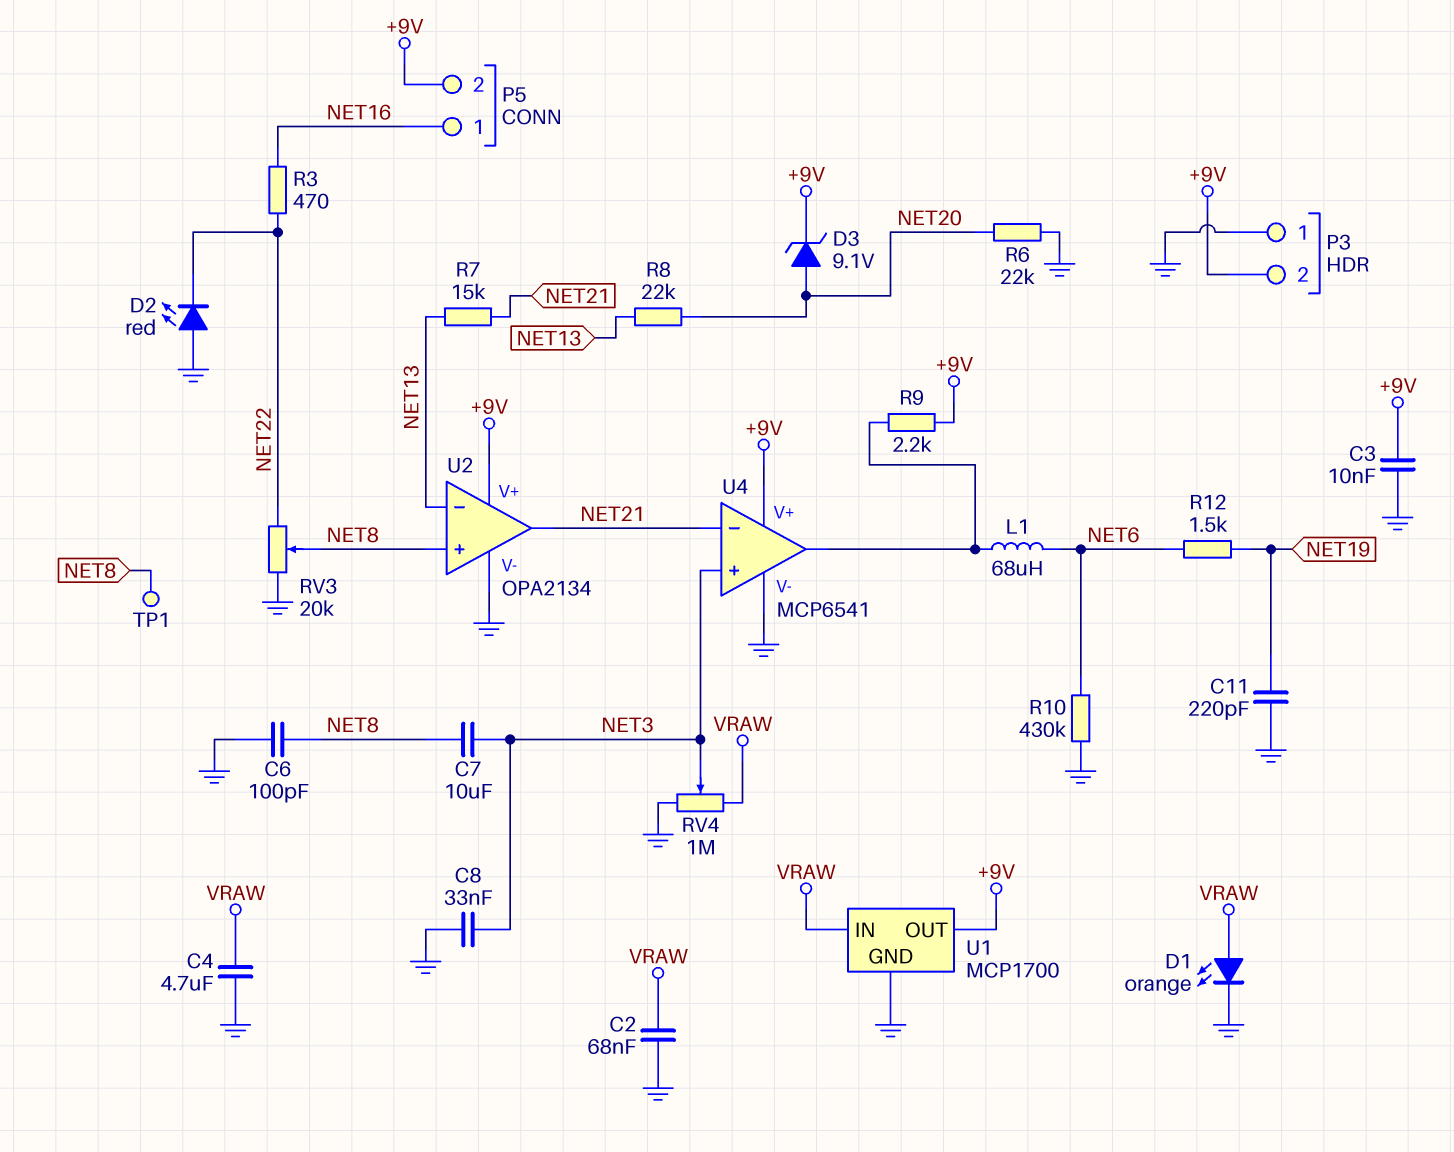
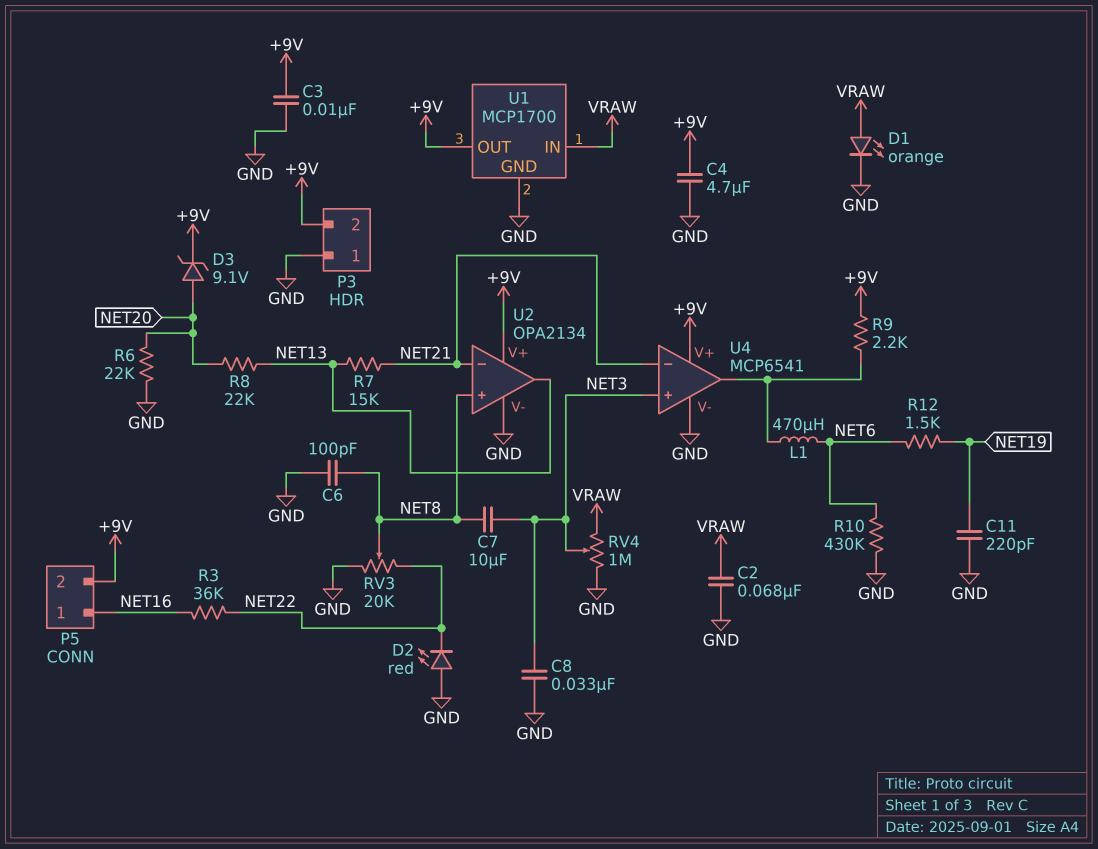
C4: 4.7uF (GND, VRAW) -> 4.7uF (+9V, GND)
L1: 68uH (NET6, U4/out) -> 470uH (NET6, U4/out)
R3: 470 (NET16, NET22) -> 36k (NET16, NET22)
TP1: test point (NET8) -> none
U2 pin in-: NET13 -> NET21
U2 pin out: NET21 -> NET13

